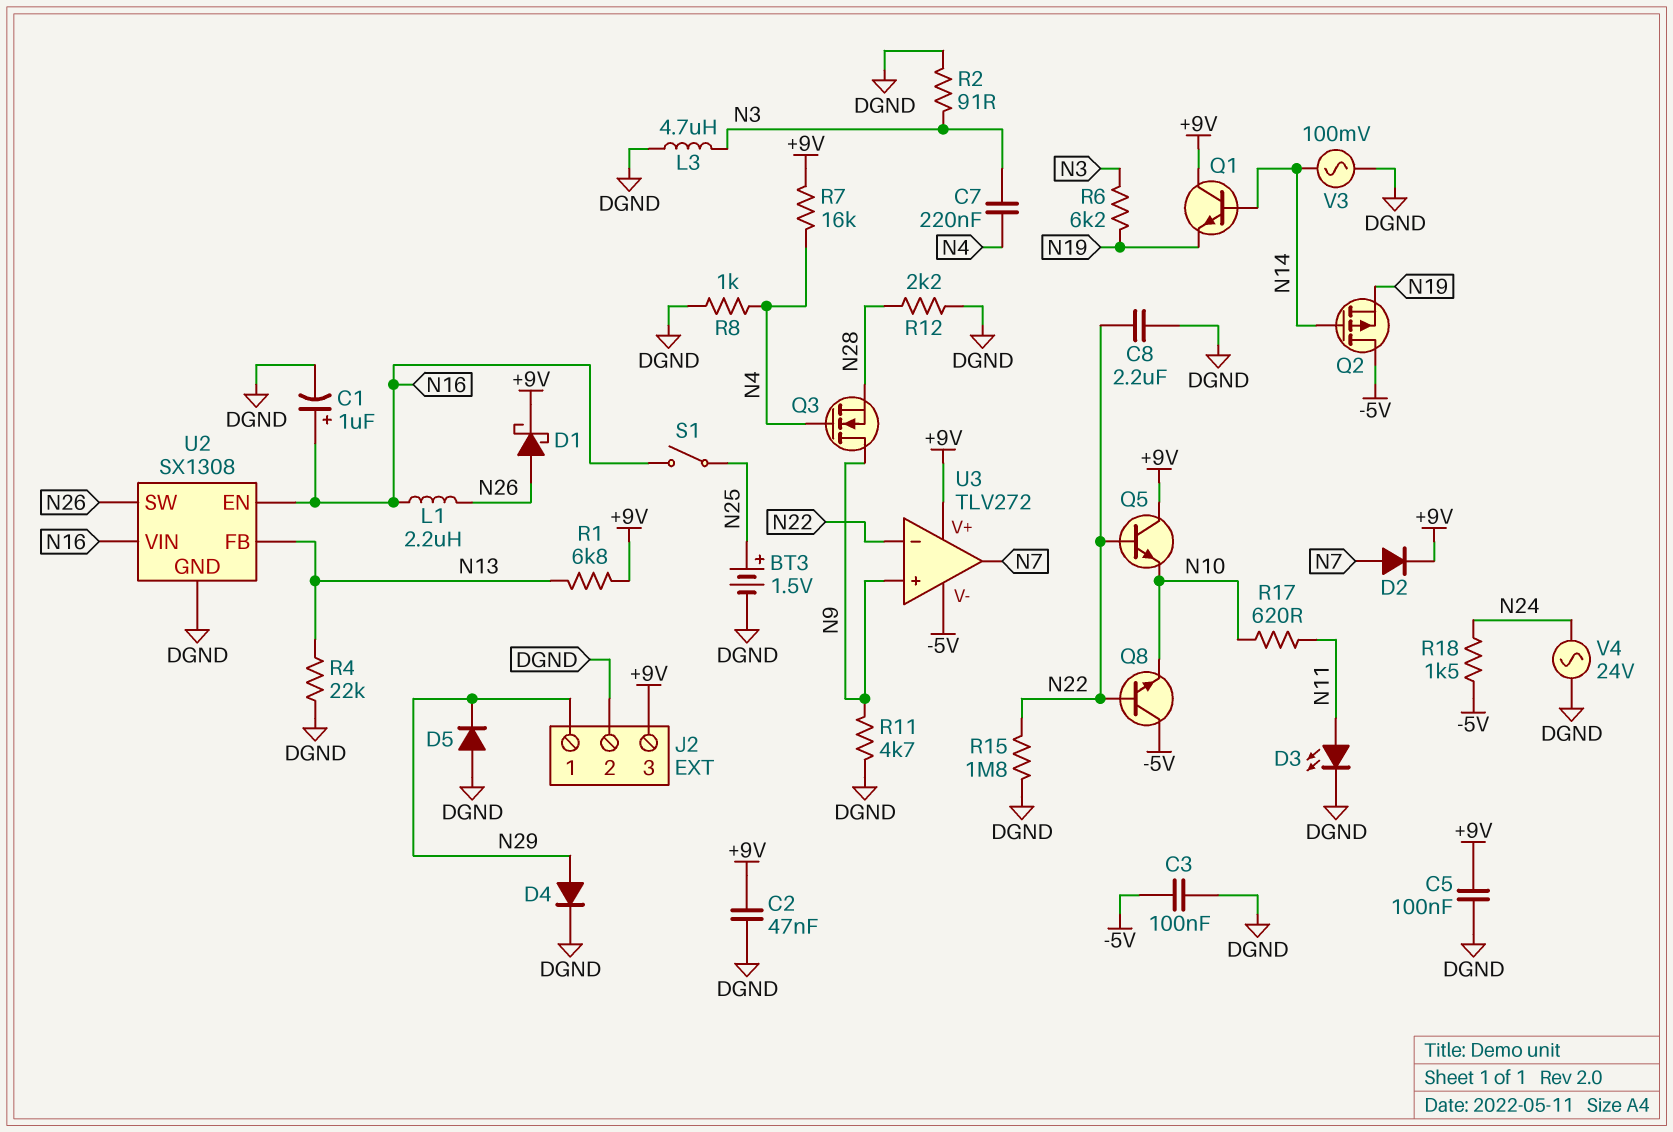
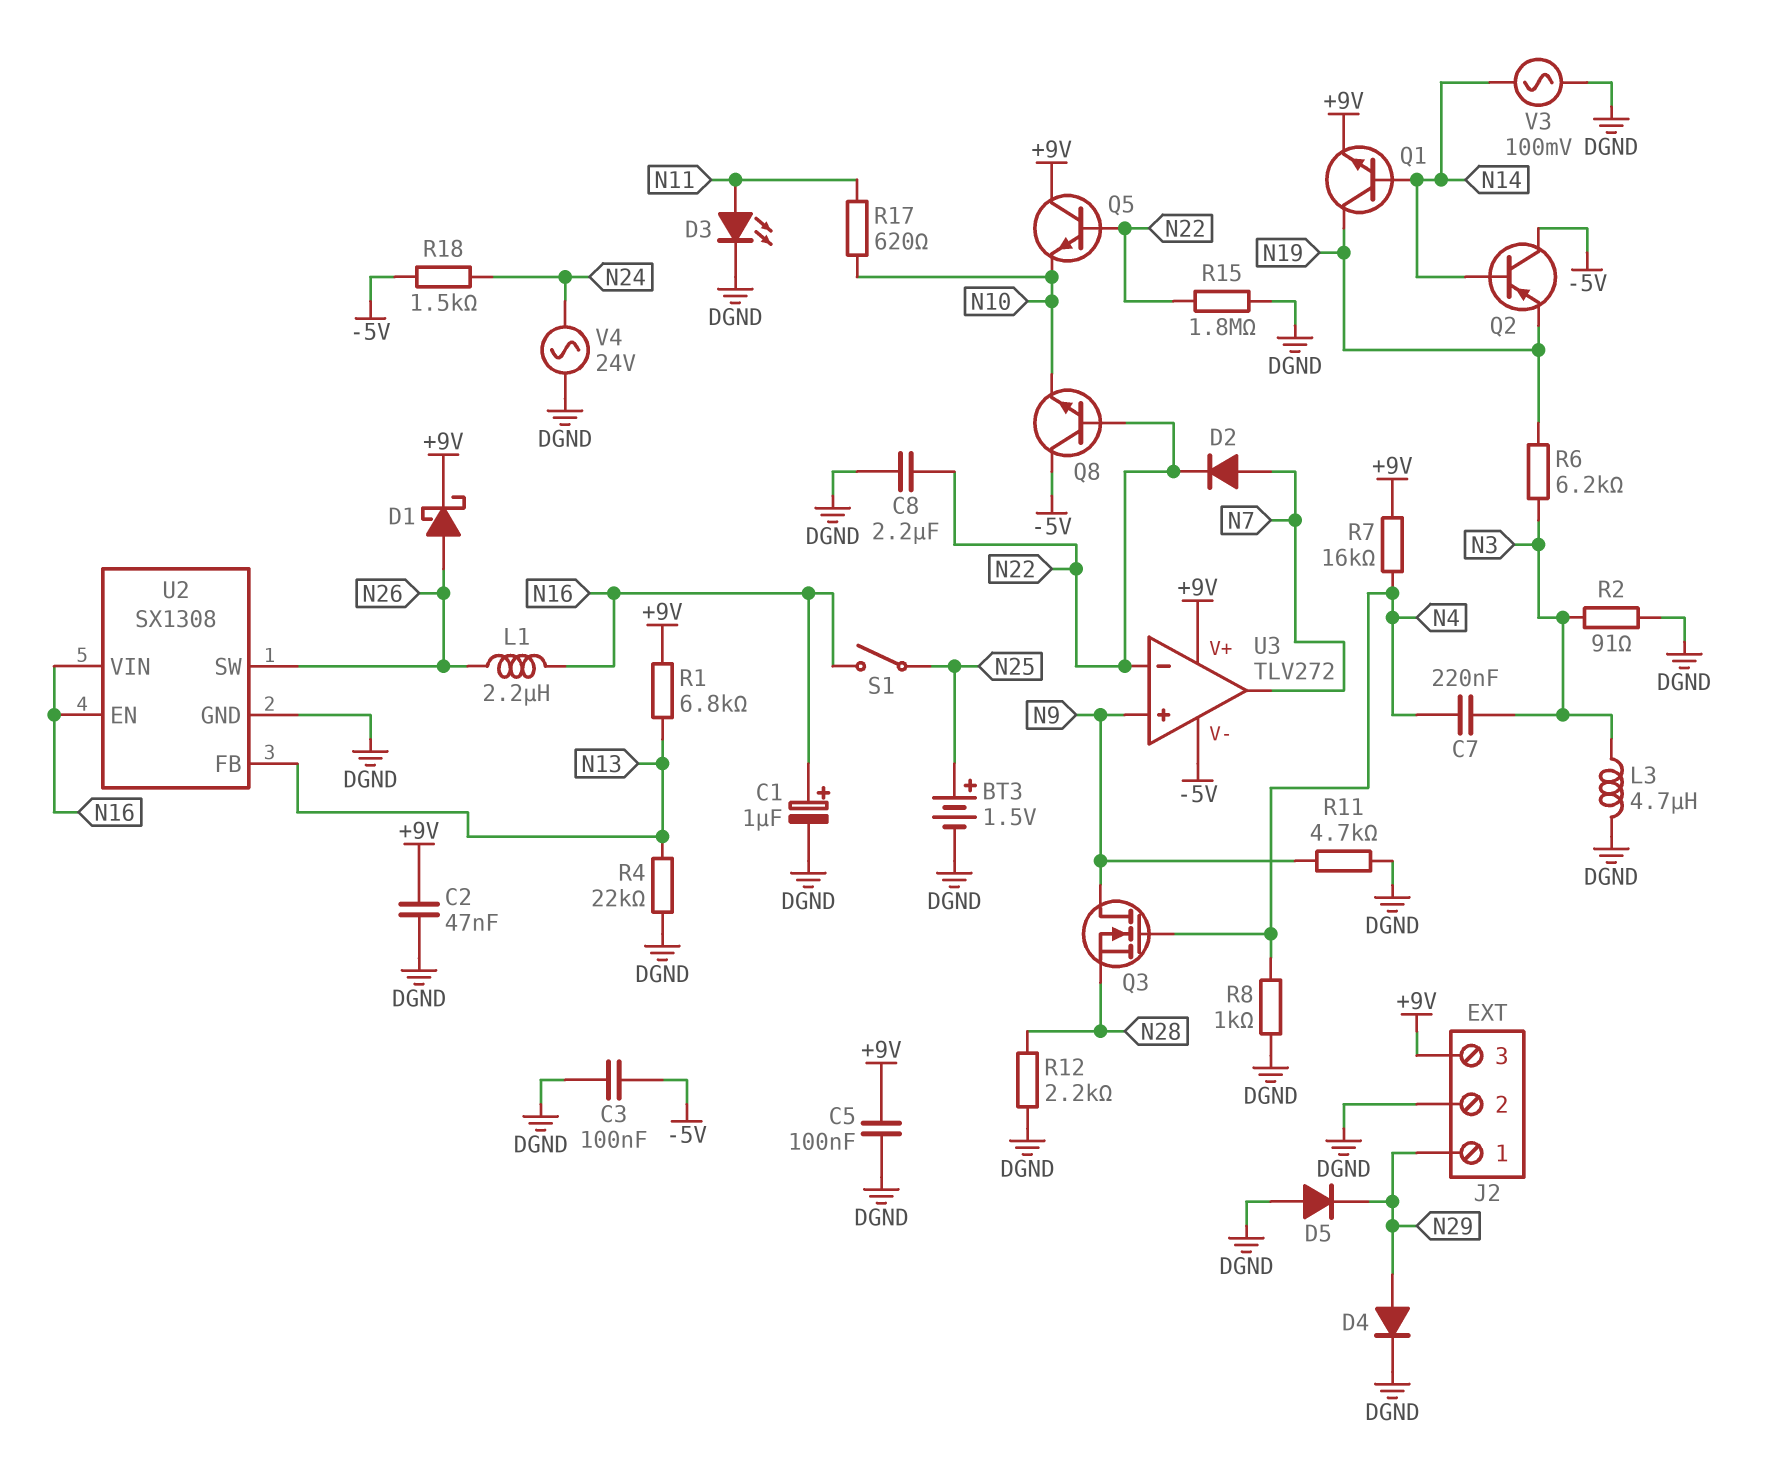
D2: diode (A N7, K +9V) -> diode (A N7, K N22)
Q1: NPN (B N14, C +9V, E N19) -> NPN (B N14, C N19, E +9V)
Q2: PMOS (G N14, D -5V, S N19) -> PNP (B N14, C -5V, E N19)

